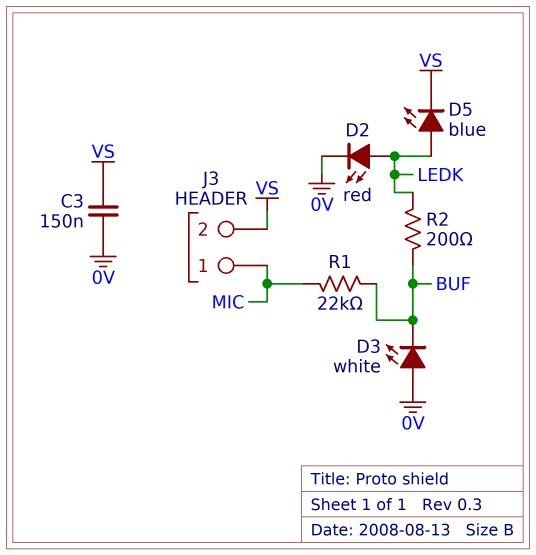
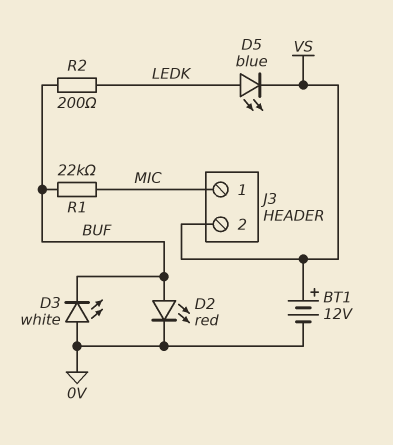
BT1: none -> 12V (plus VS, minus 0V)
C3: 150nF (0V, VS) -> none
D2: LED red (A LEDK, K 0V) -> LED red (A BUF, K 0V)

